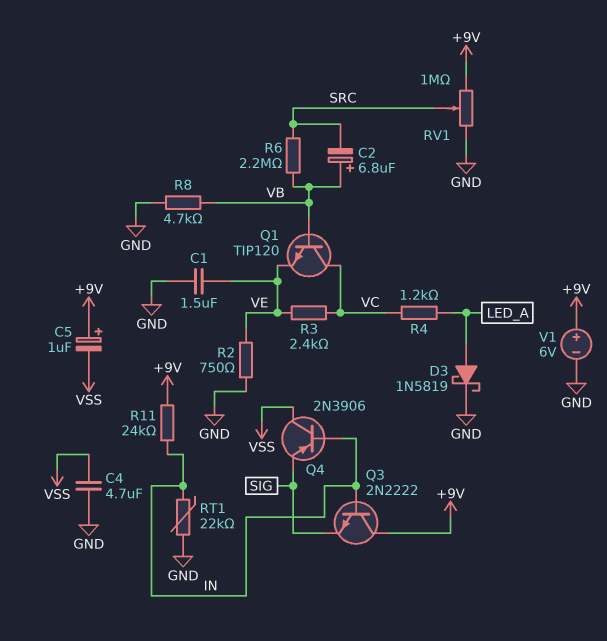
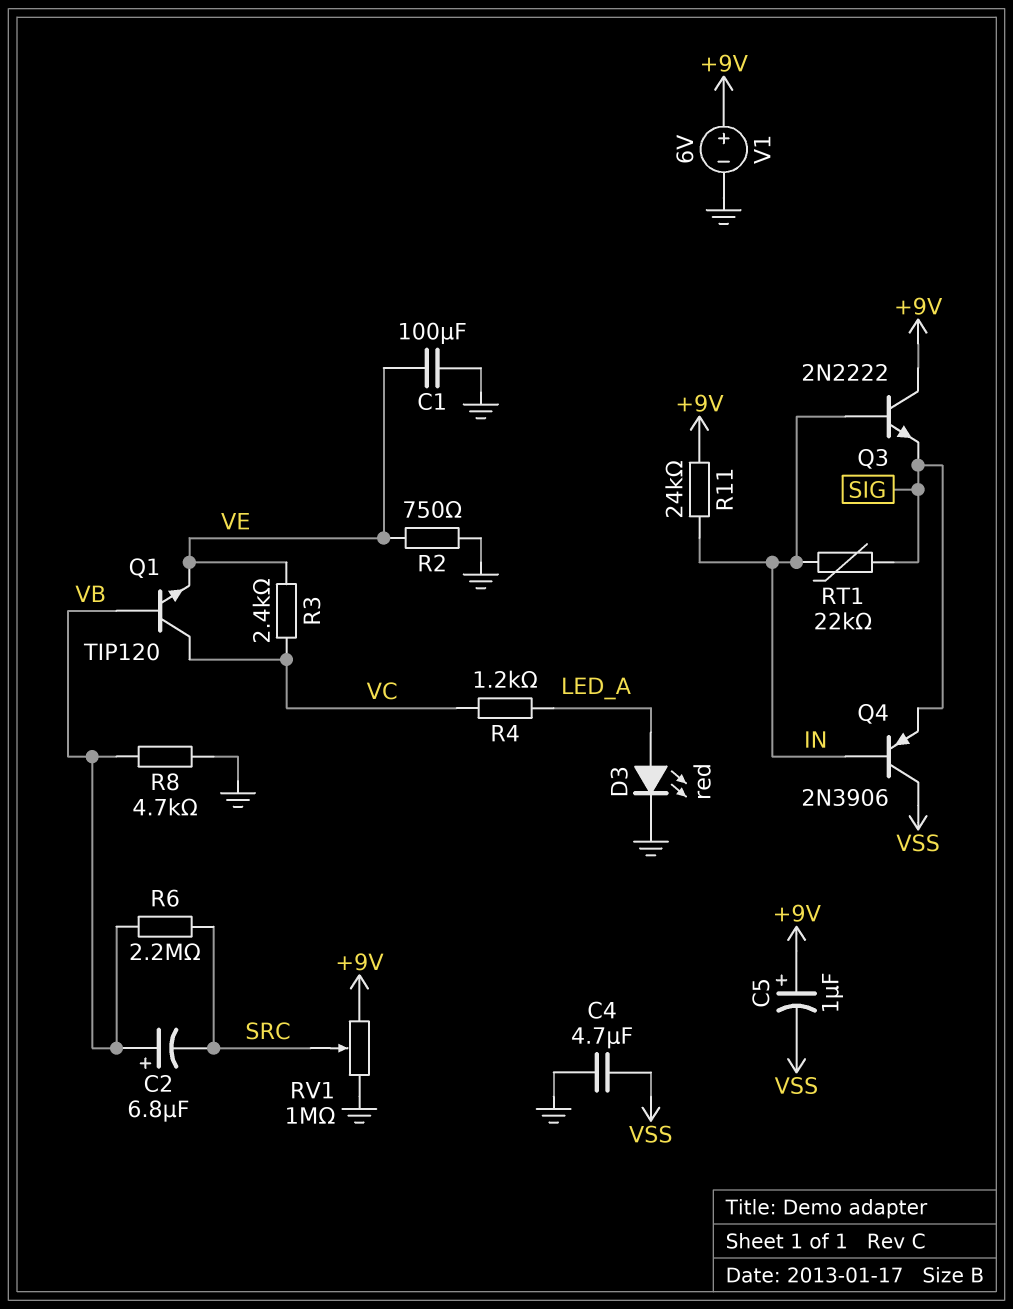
C1: 1.5uF (GND, VE) -> 100uF (GND, VE)
D3: schottky 1N5819 (A LED_A, K GND) -> LED red (A LED_A, K GND)
RT1: 22k (GND, IN) -> 22k (IN, SIG)

